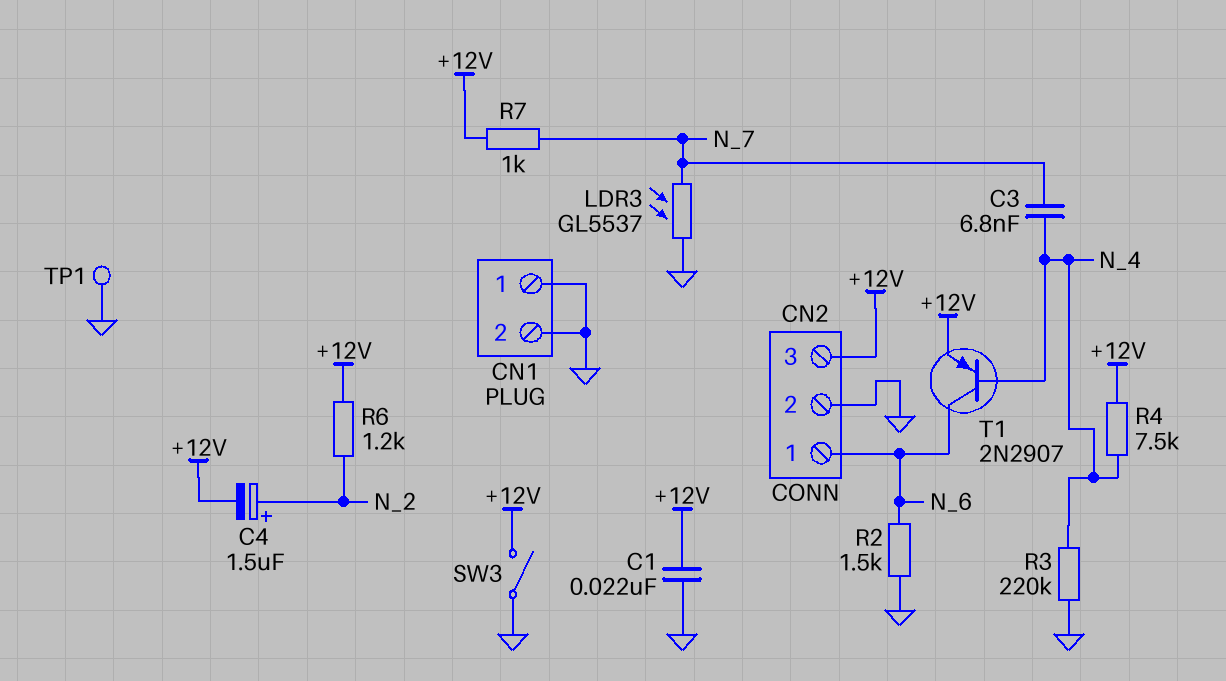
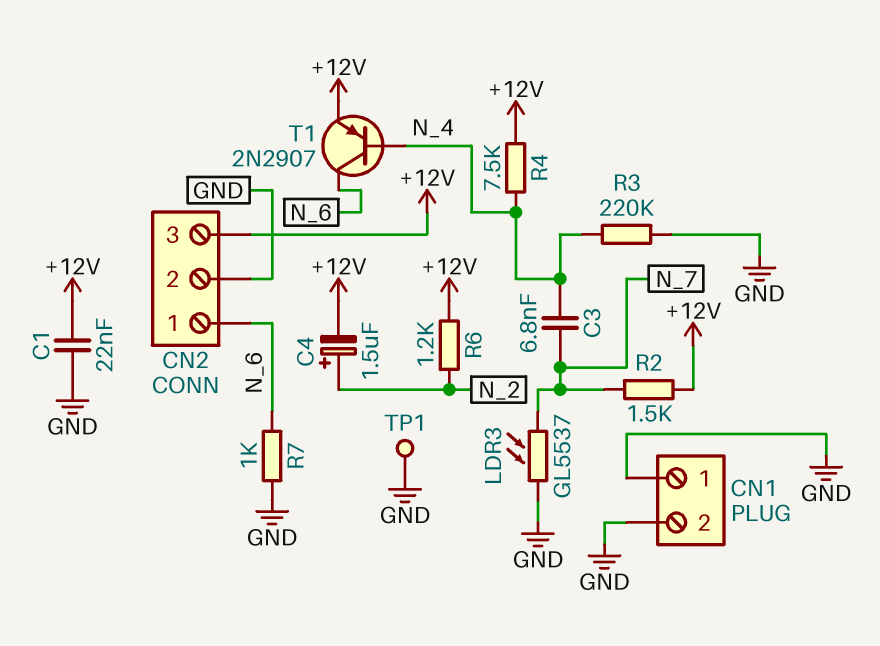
R2: 1.5k (GND, N_6) -> 1.5k (+12V, N_7)
R7: 1k (+12V, N_7) -> 1k (GND, N_6)
SW3: switch (+12V, GND) -> none

